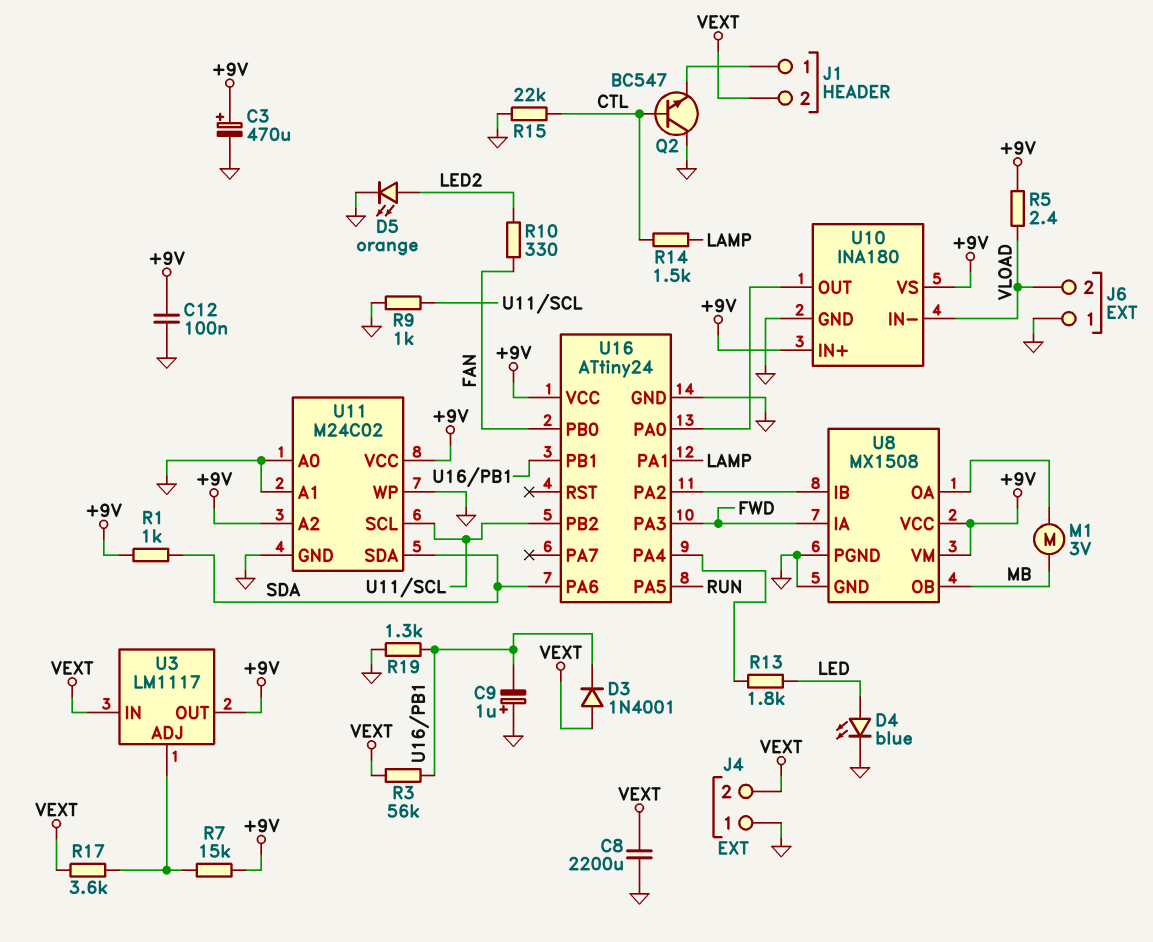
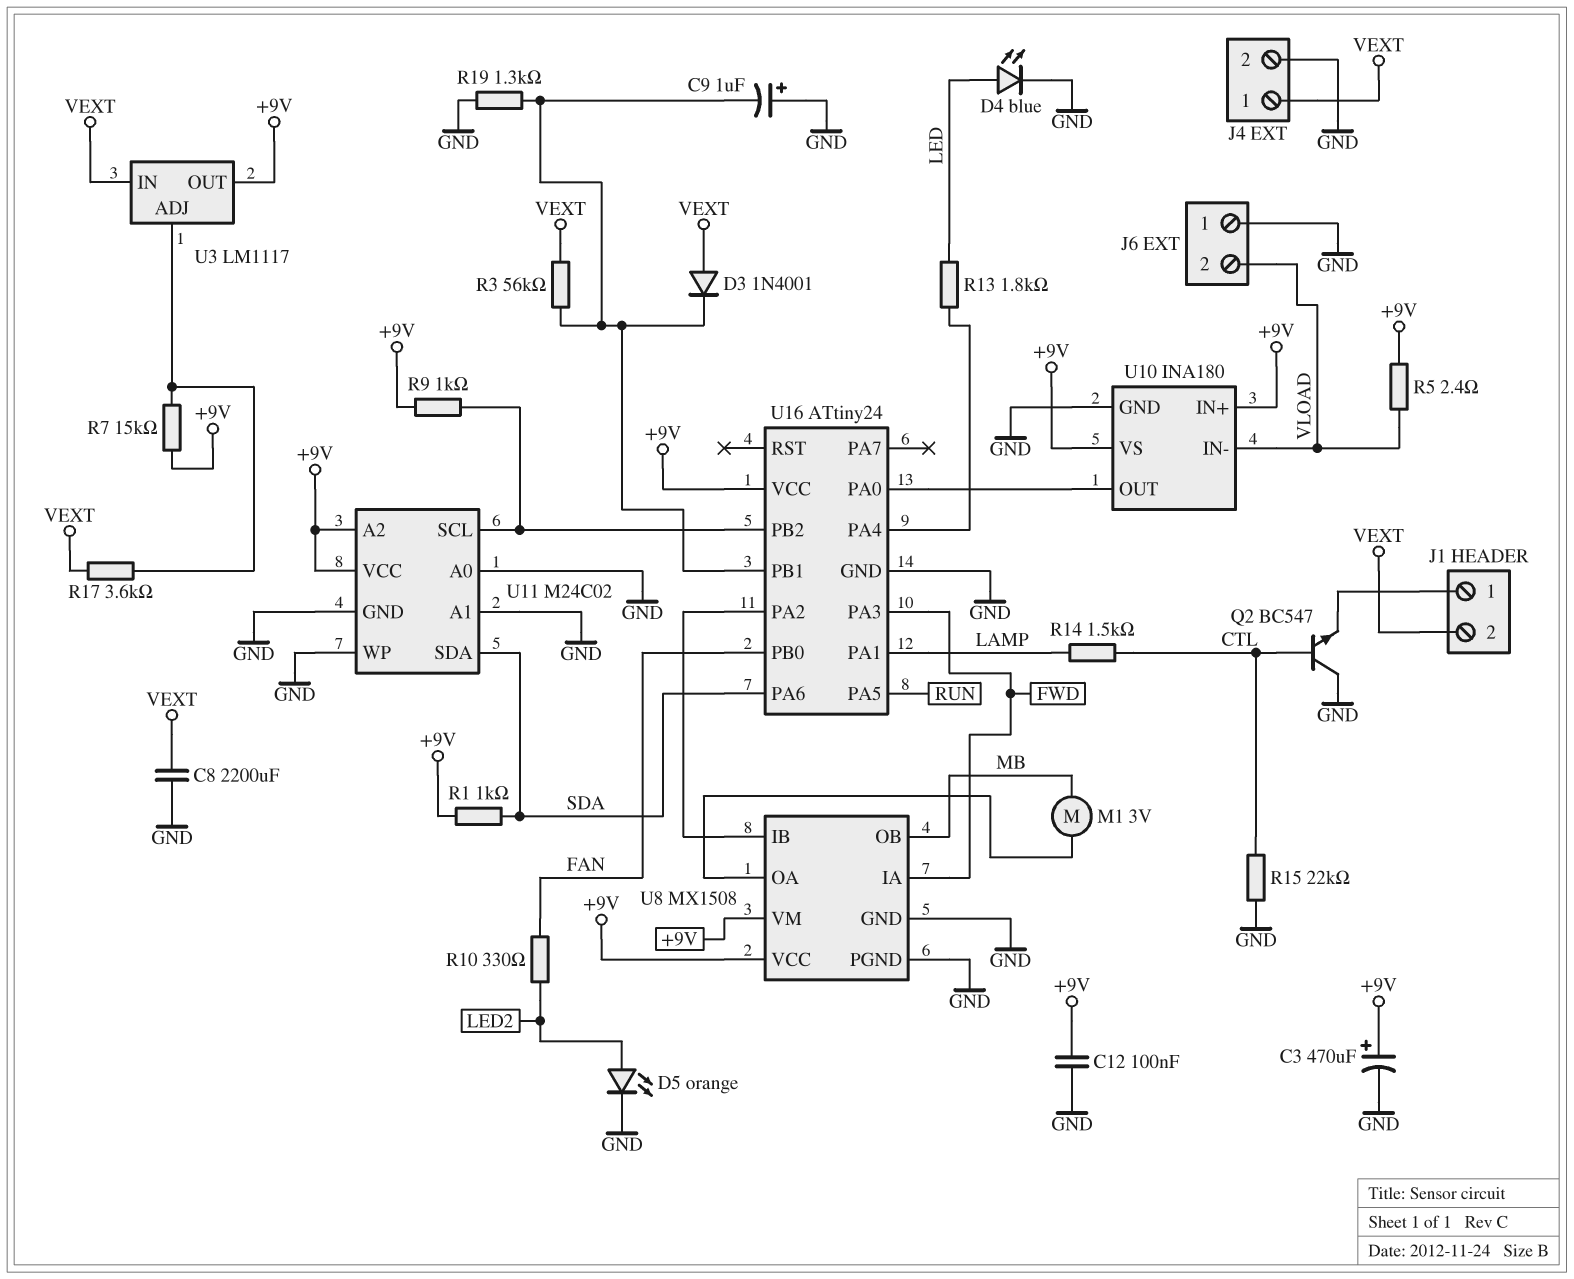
J4 pin 1: GND -> VEXT
J4 pin 2: VEXT -> GND
R9: 1k (GND, U11/SCL) -> 1k (+9V, U11/SCL)

